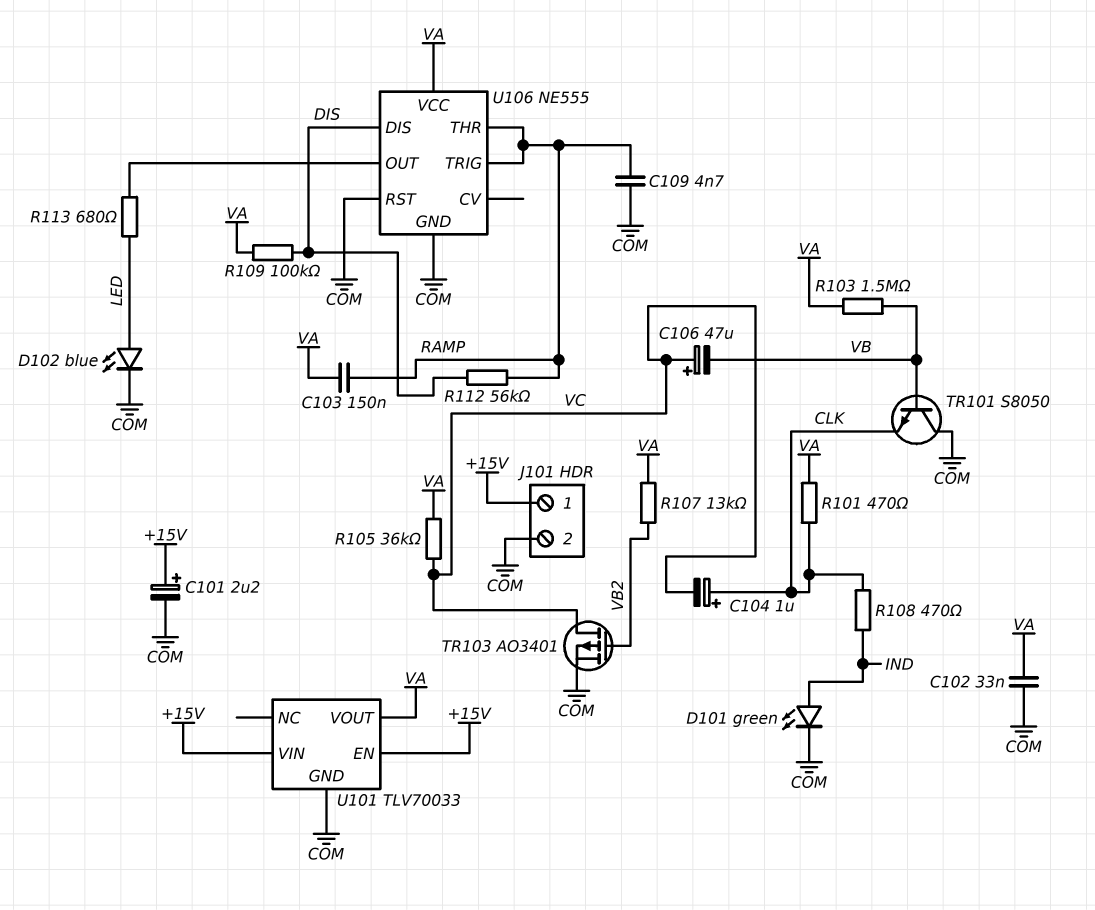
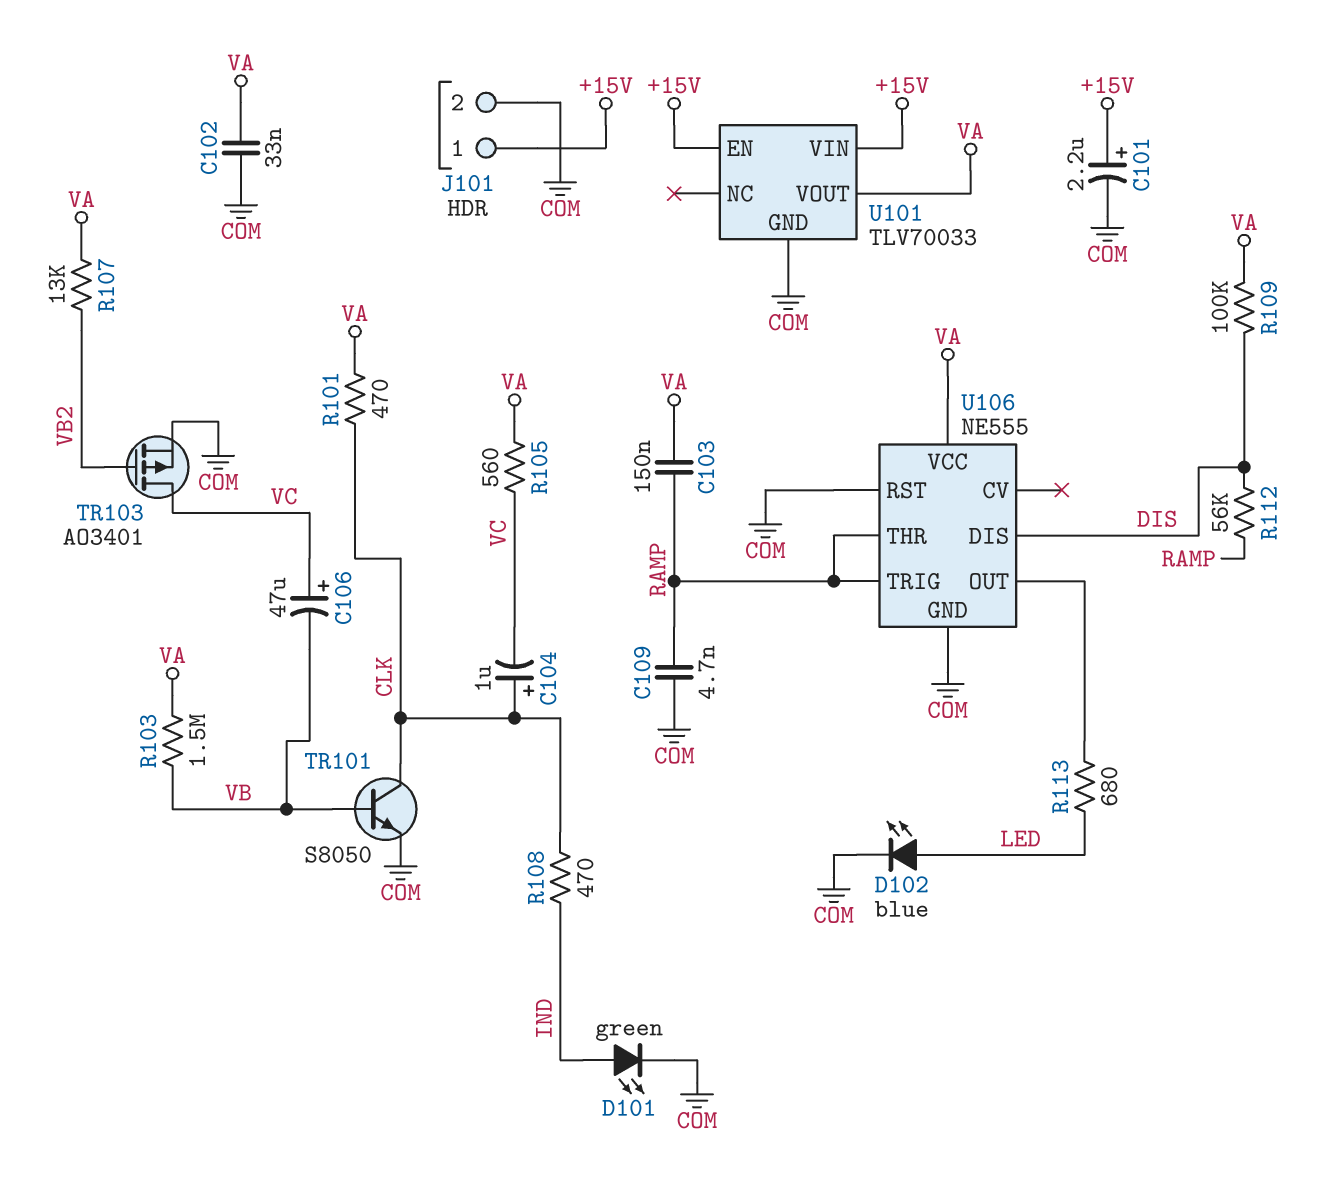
R105: 36k (VA, VC) -> 560 (VA, VC)
TR101: NPN S8050 (B VB, C COM, E CLK) -> NPN S8050 (B VB, C CLK, E COM)

